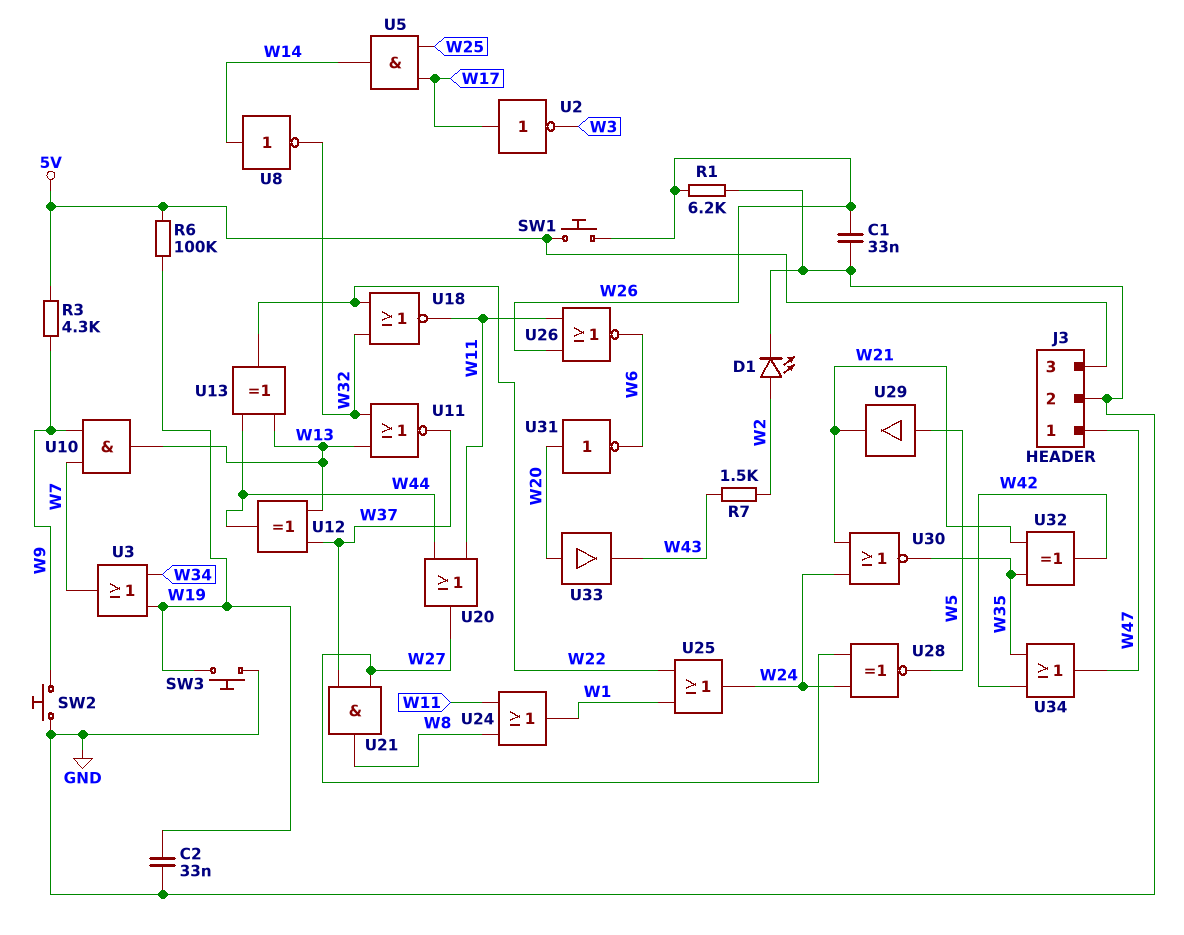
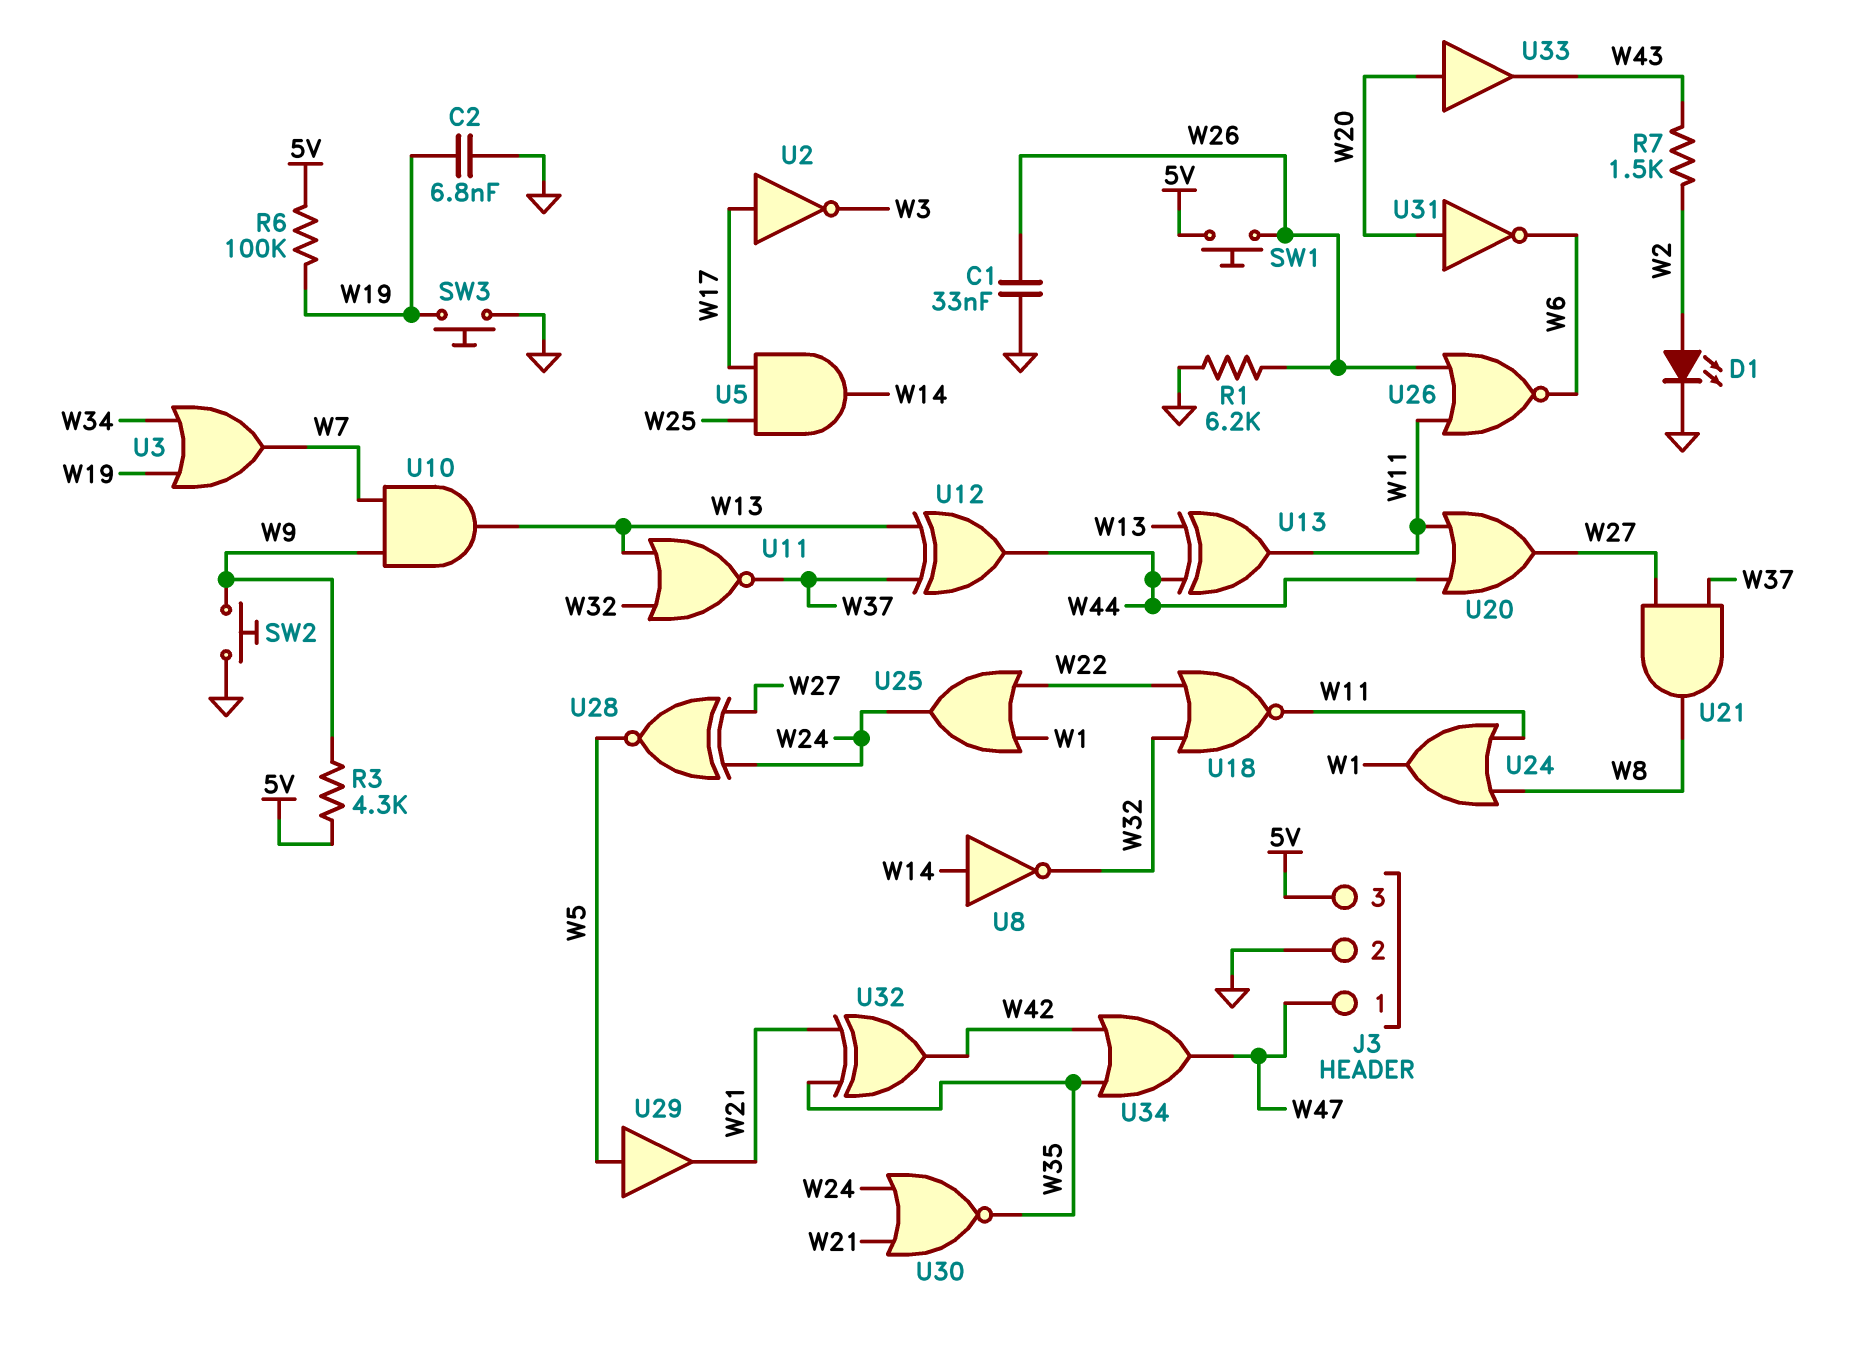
C2: 33nF (GND, W19) -> 6.8nF (GND, W19)
U13: XOR (in W13, in W44, out W22) -> XOR (in W13, in W44, out W11)

